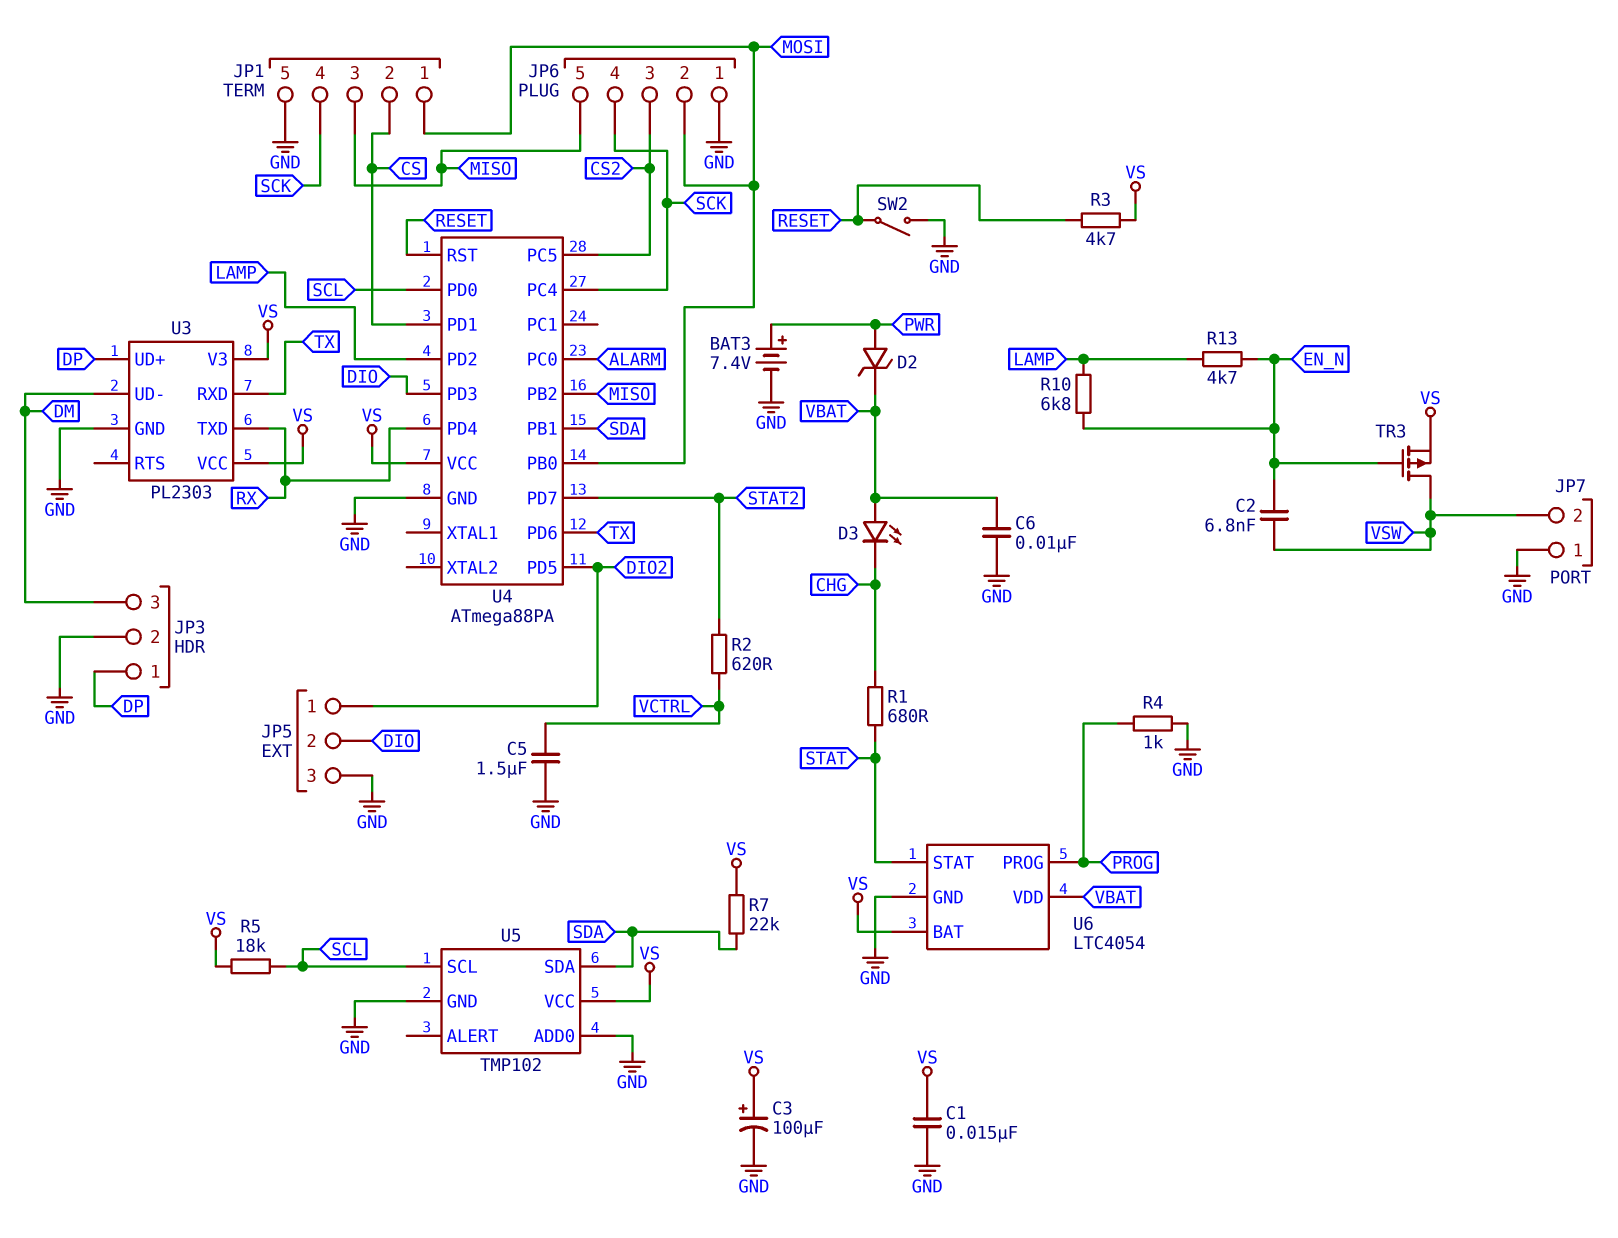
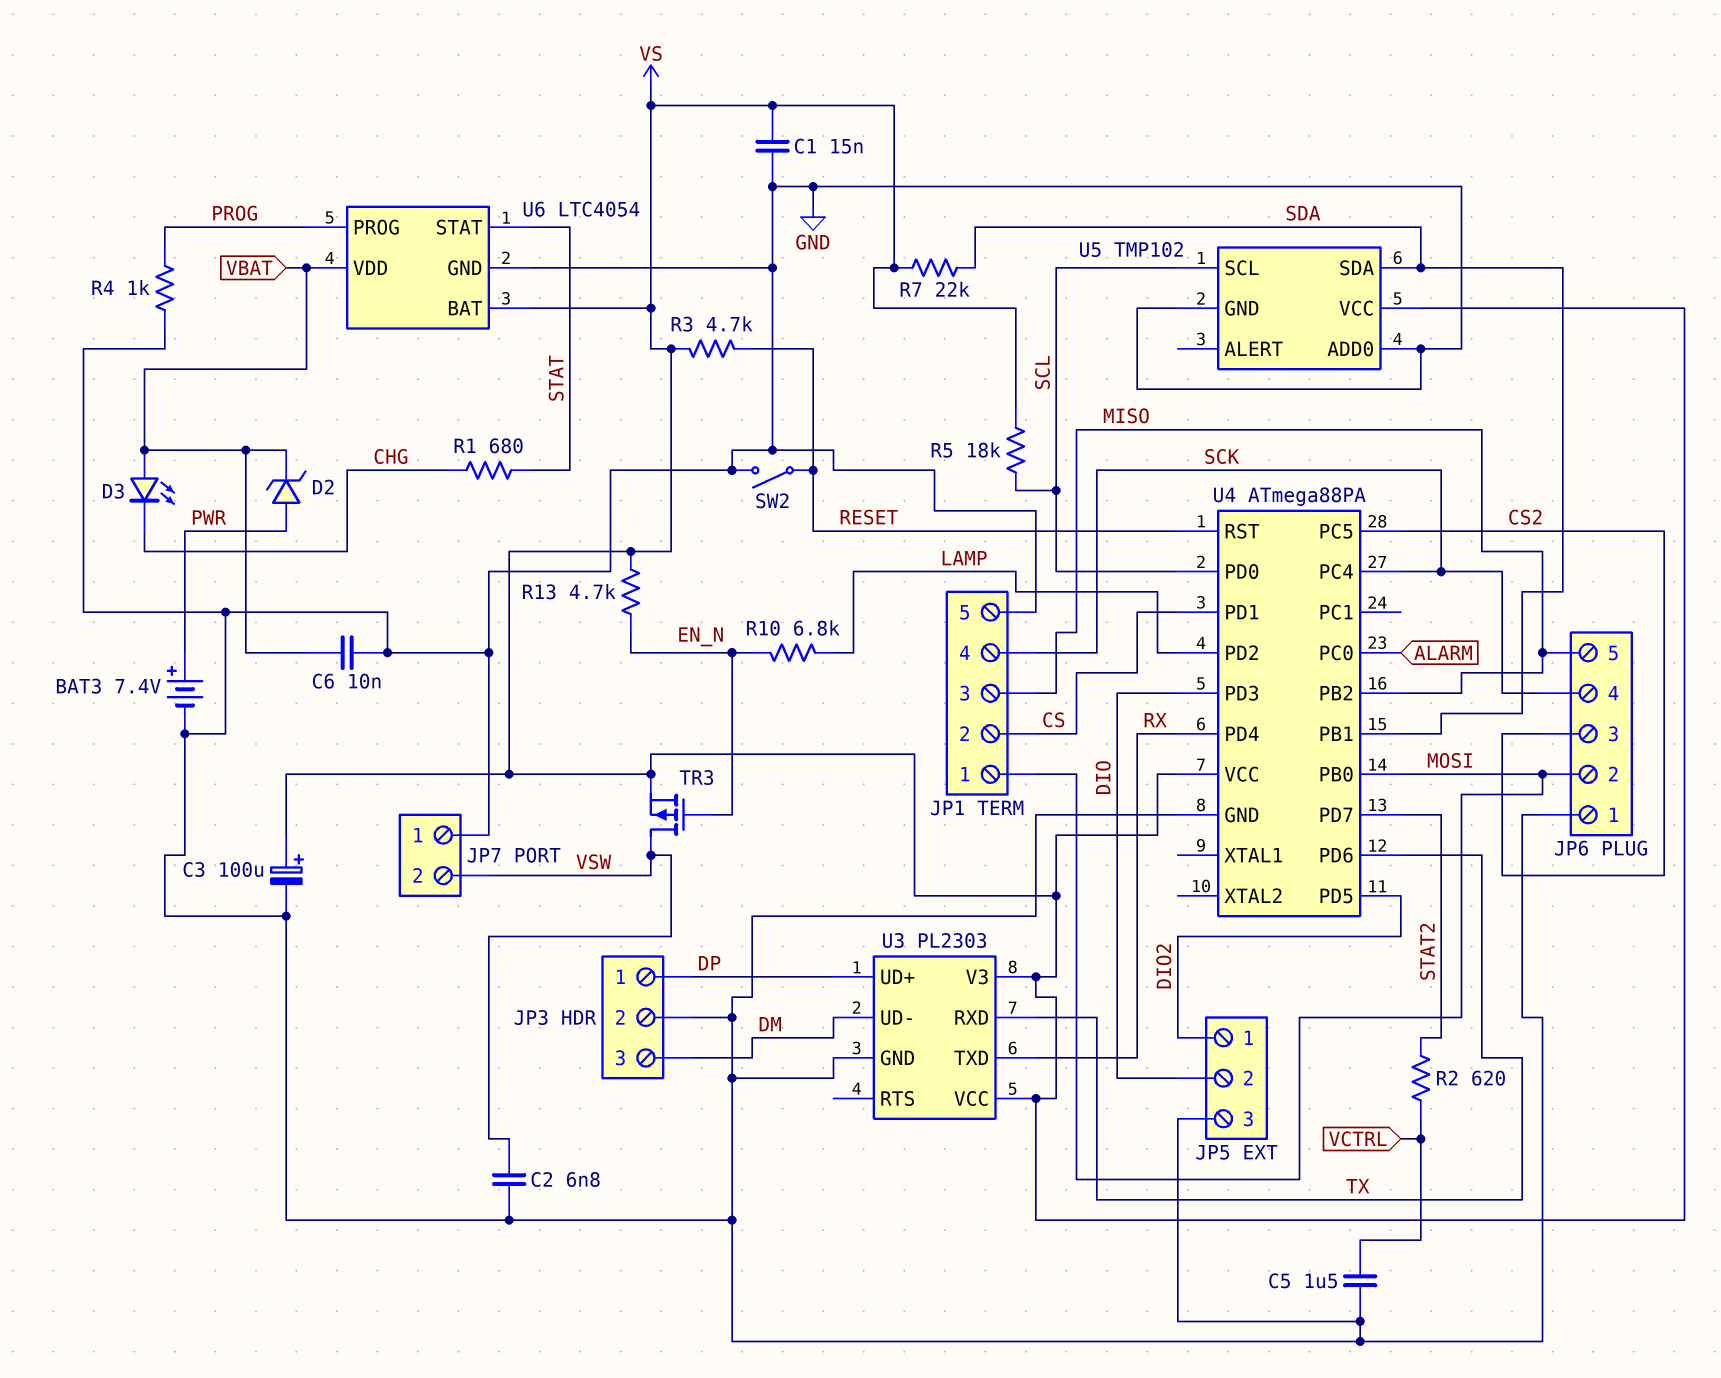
C2: 6.8nF (EN_N, VSW) -> 6.8nF (GND, VSW)
R13: 4.7k (EN_N, LAMP) -> 4.7k (EN_N, VS)

